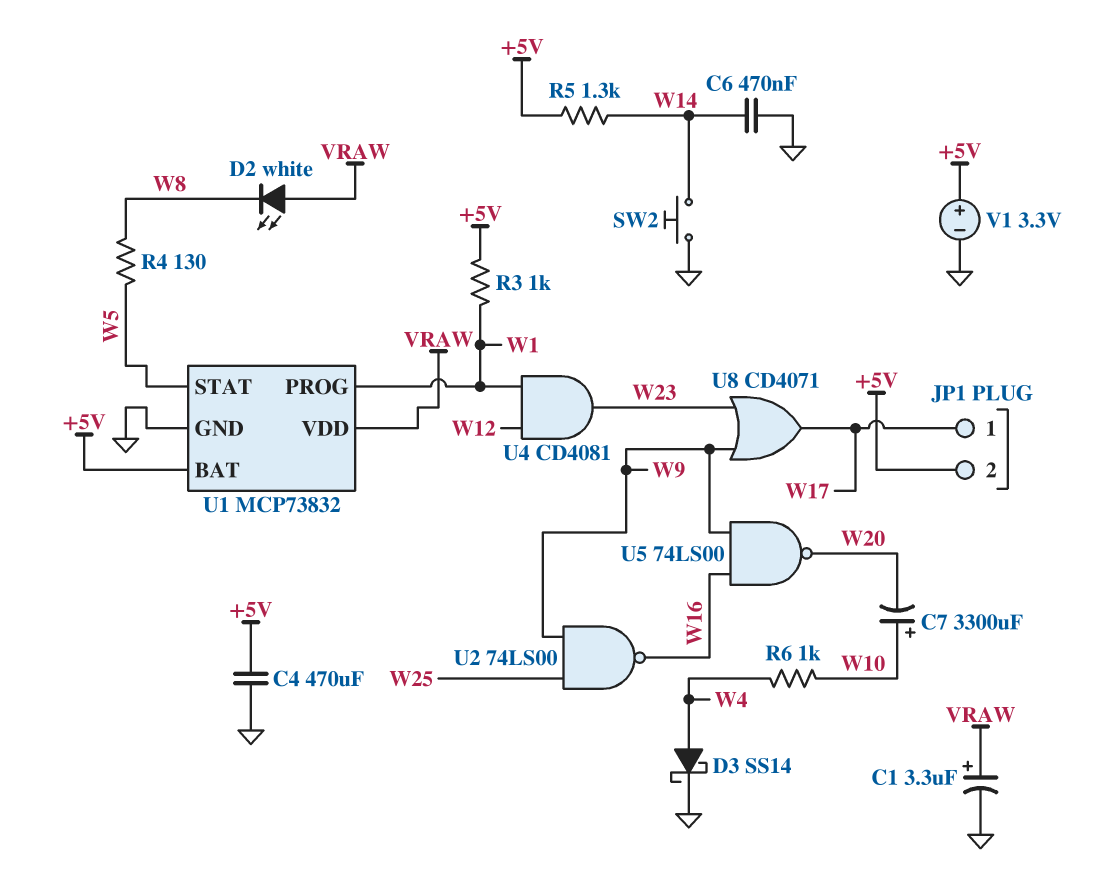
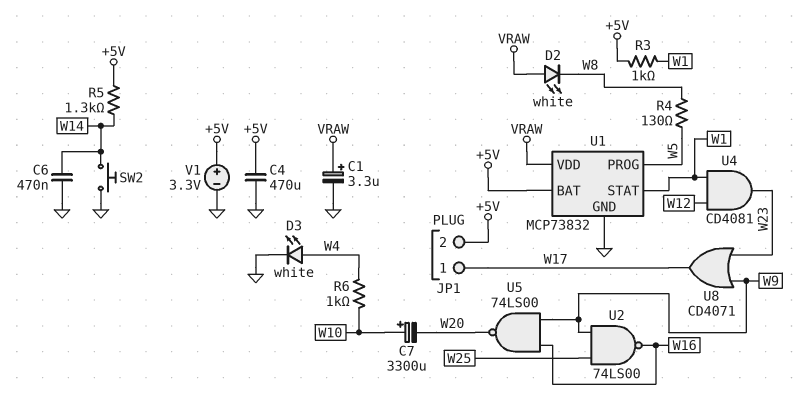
D3: schottky SS14 (A W4, K GND) -> LED white (A W4, K GND)
U1 pin PROG: W1 -> W5
U1 pin STAT: W5 -> W1

